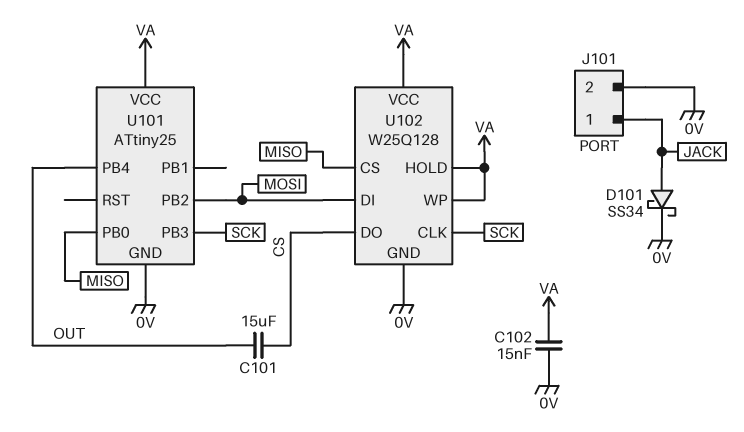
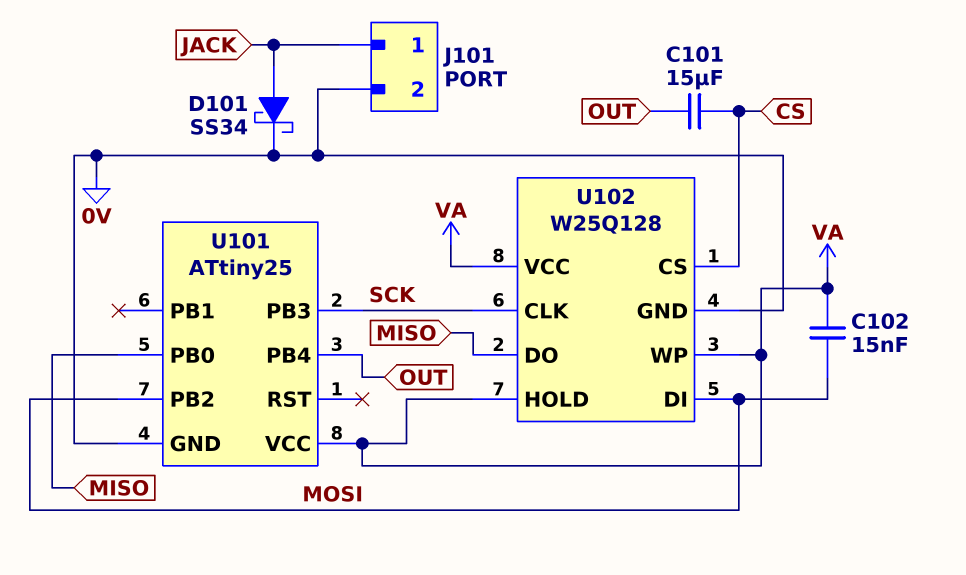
C102: 15nF (0V, VA) -> 15nF (MOSI, VA)
U102 pin CS: MISO -> CS
U102 pin DO: CS -> MISO

